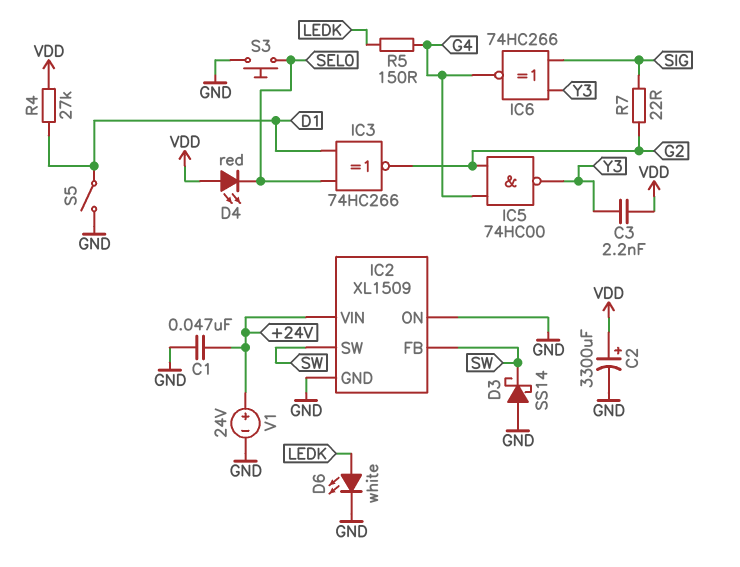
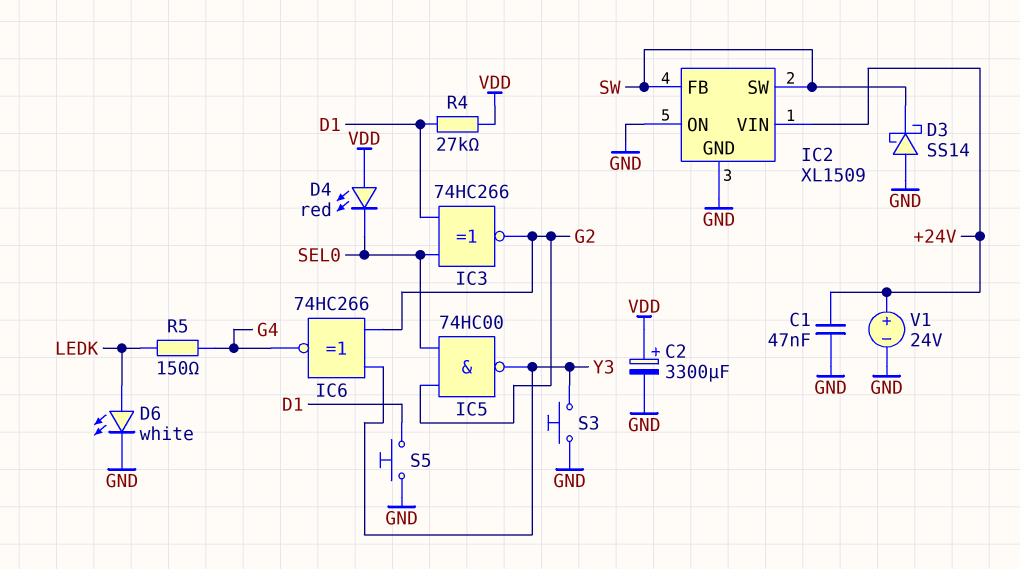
C3: 2.2nF (VDD, Y3) -> none
IC5: NAND 74HC00 (in G2, in G4, out Y3) -> NAND 74HC00 (in G2, in SEL0, out Y3)
IC6: XNOR 74HC266 (in SIG, in Y3, out G4) -> XNOR 74HC266 (in G2, in Y3, out G4)
R7: 22 (G2, SIG) -> none
S3: button (GND, SEL0) -> button (GND, Y3)
S5: switch (D1, GND) -> button (D1, GND)

